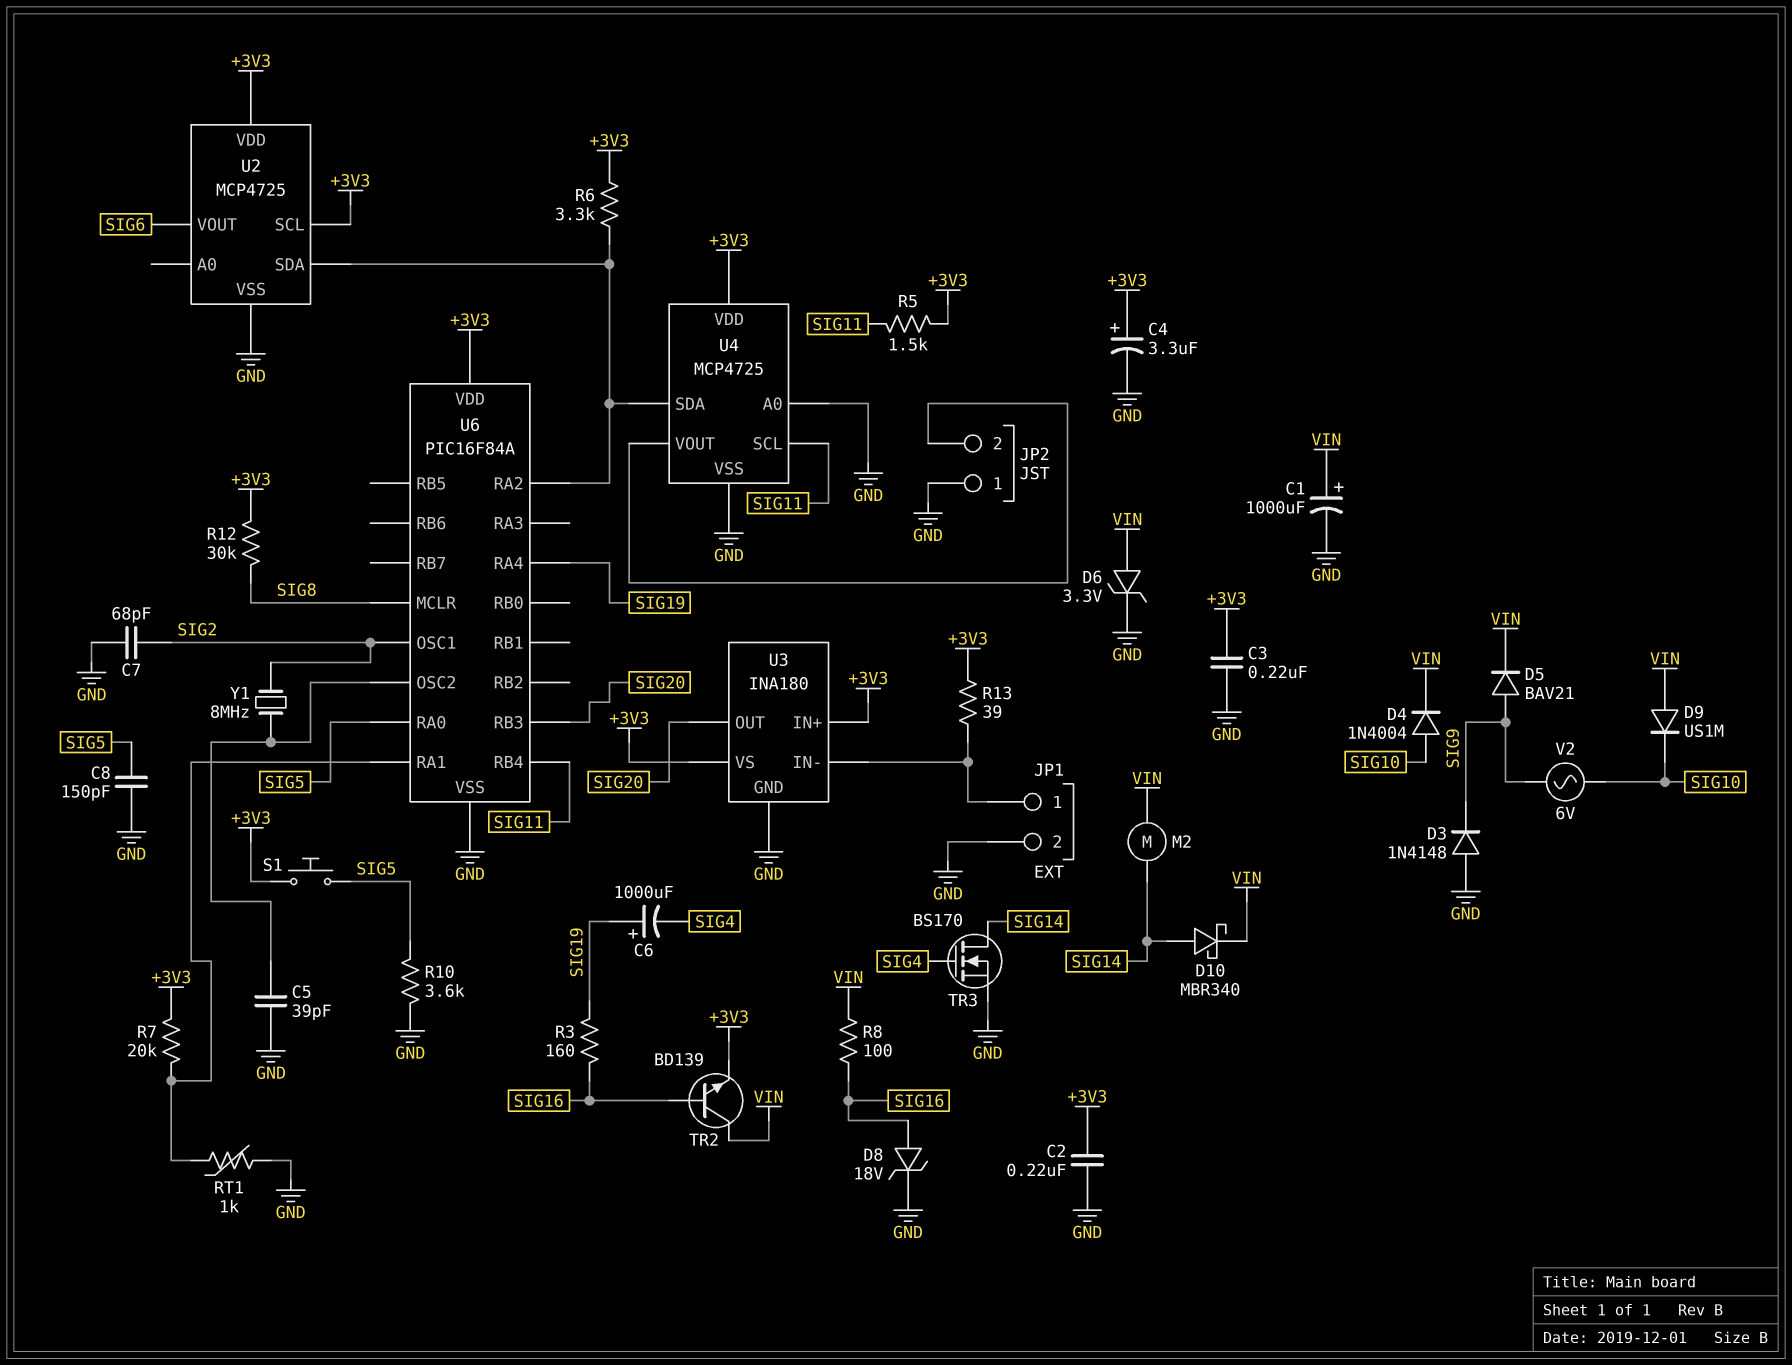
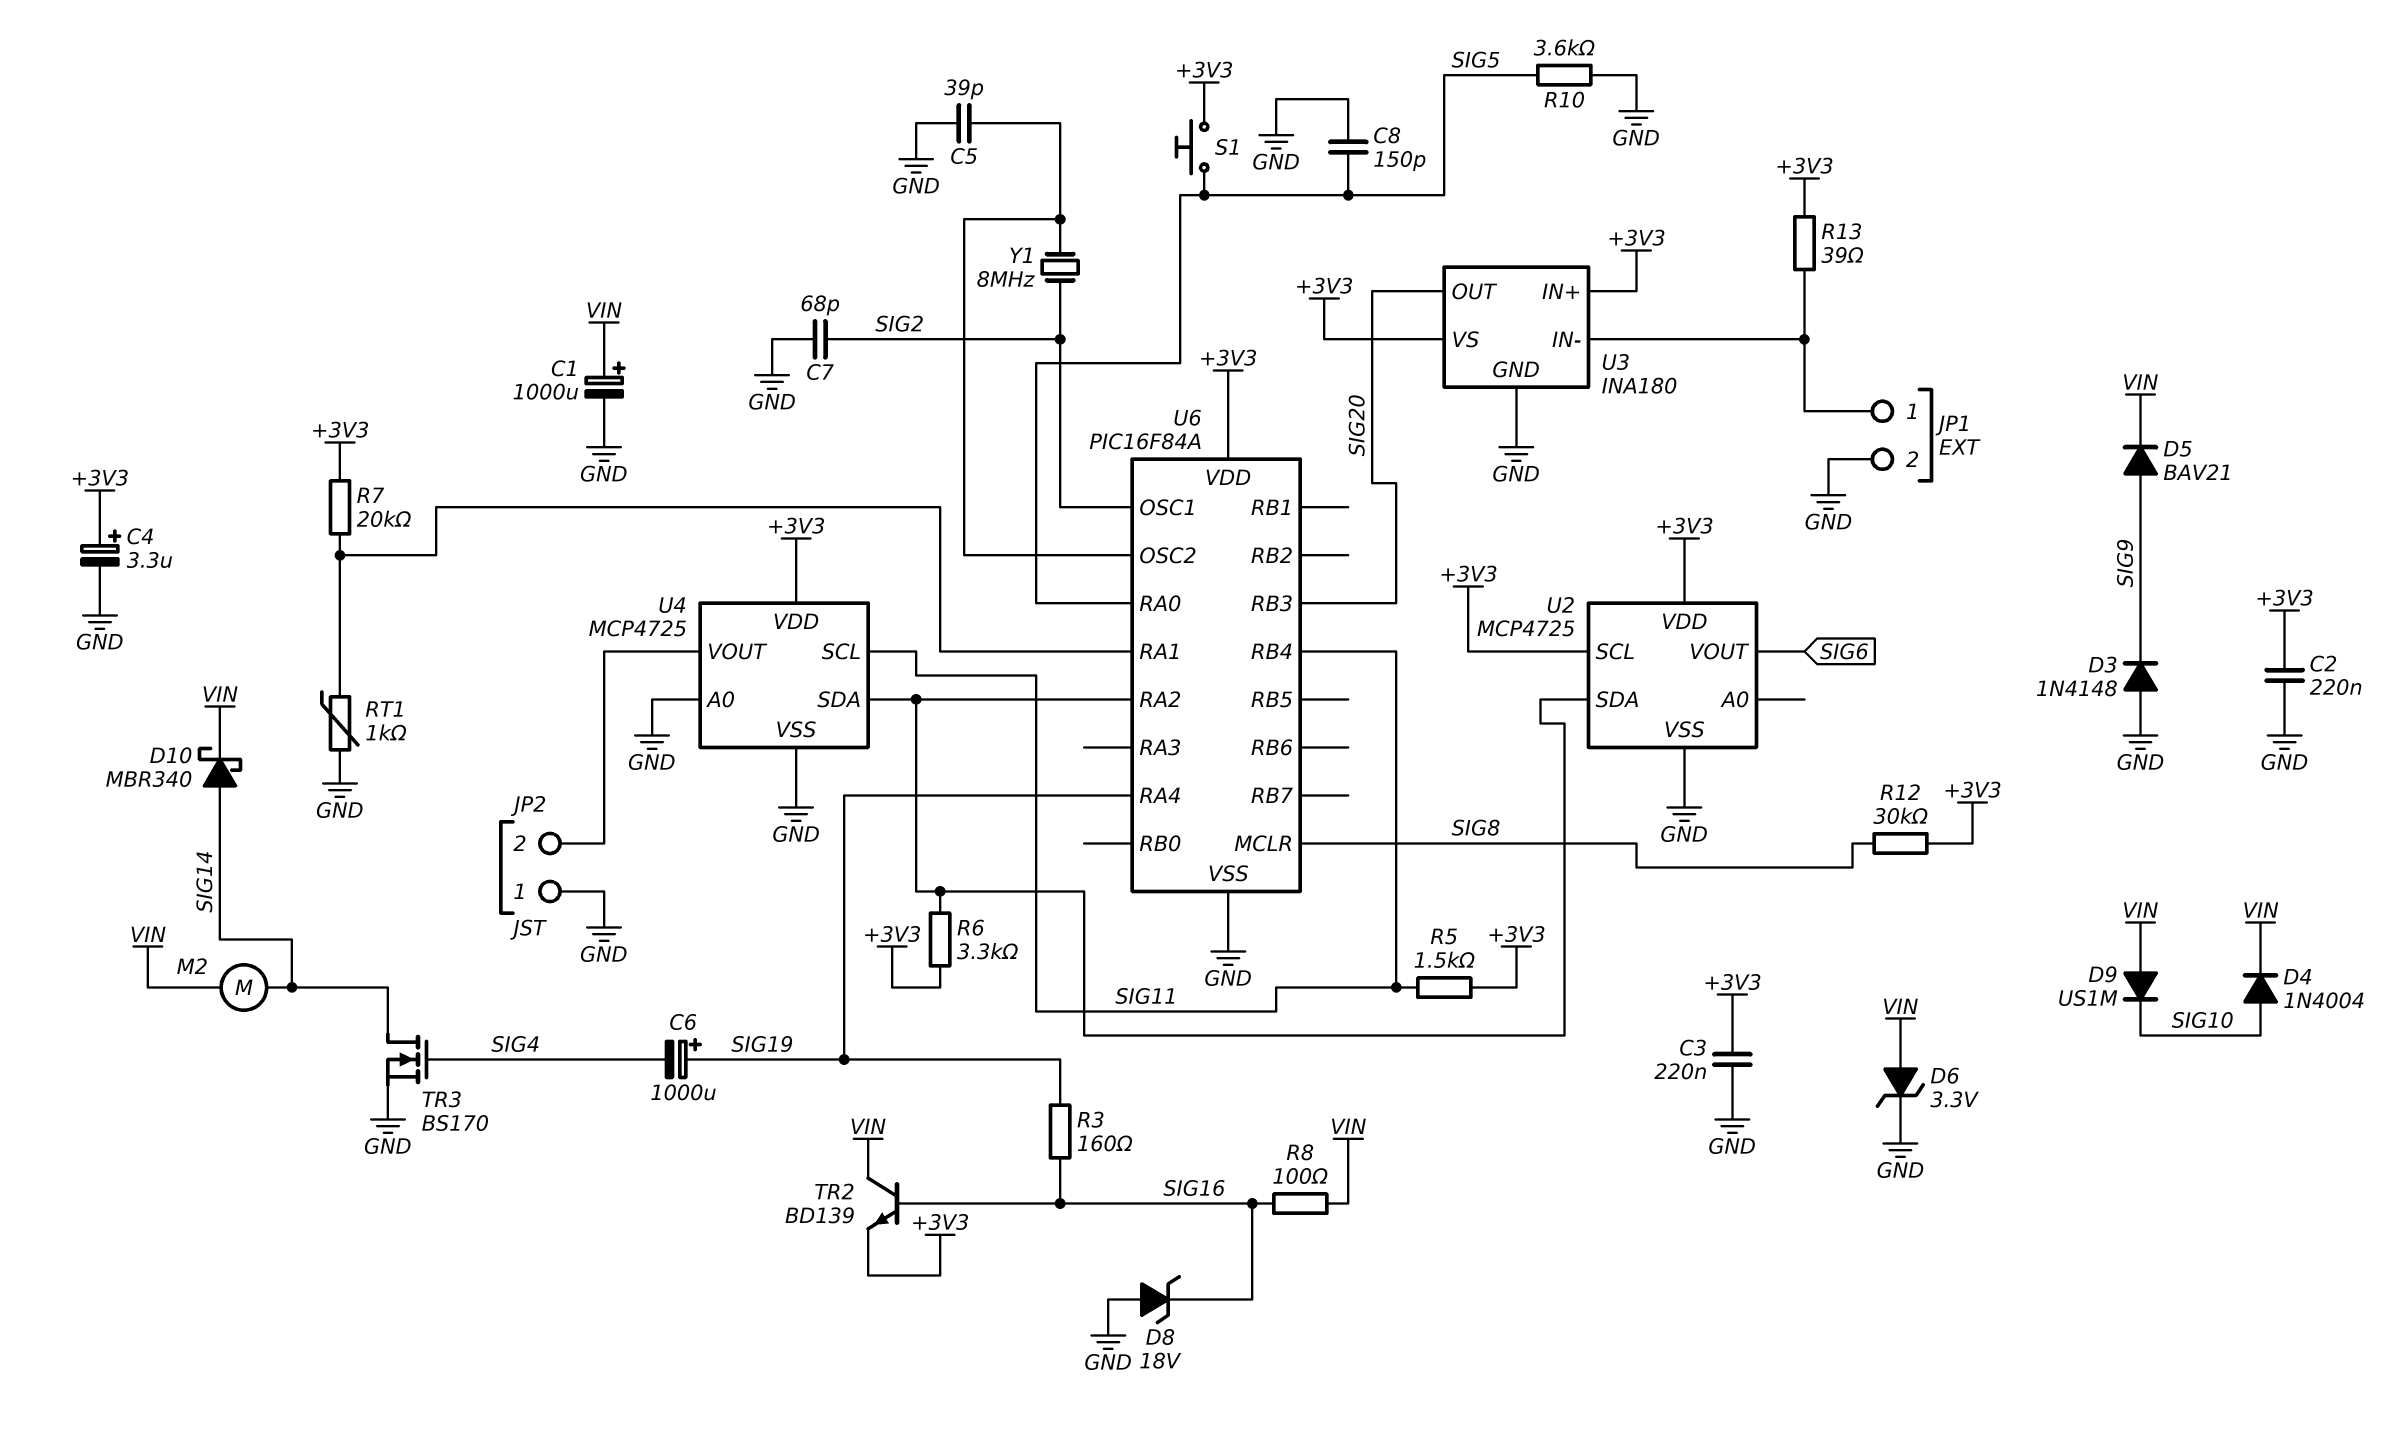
D8: zener 18V (A SIG16, K GND) -> zener 18V (A GND, K SIG16)
V2: AC 6V (SIG9, SIG10) -> none

